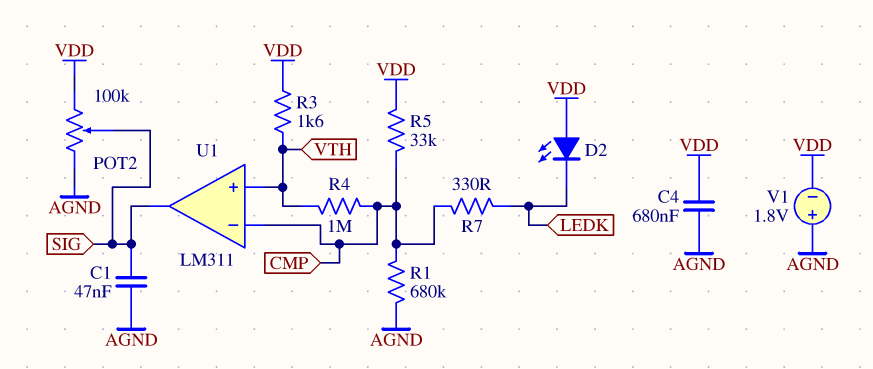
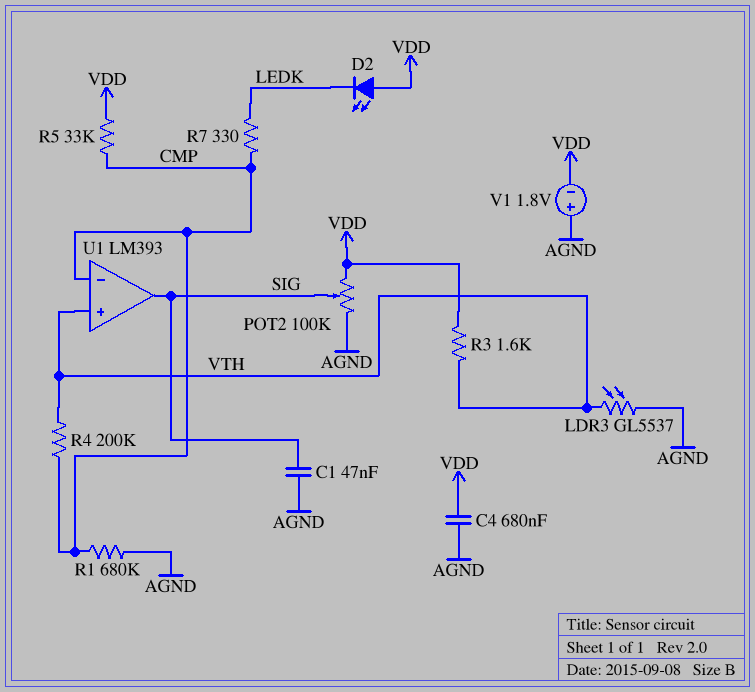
LDR3: none -> GL5537 (AGND, VTH)
R4: 1M (CMP, VTH) -> 200k (CMP, VTH)
U1: LM311 -> LM393

